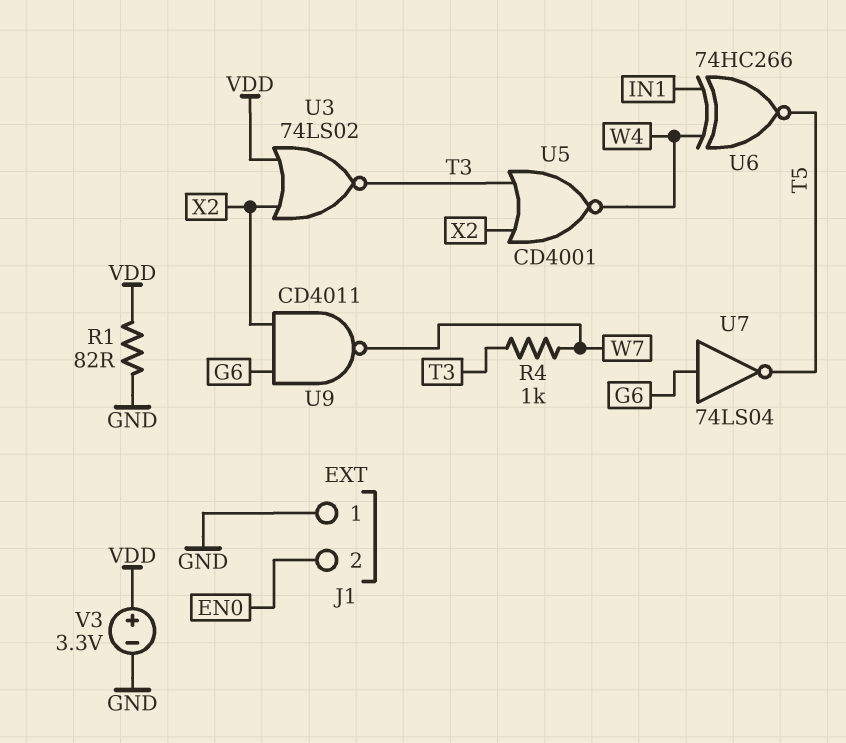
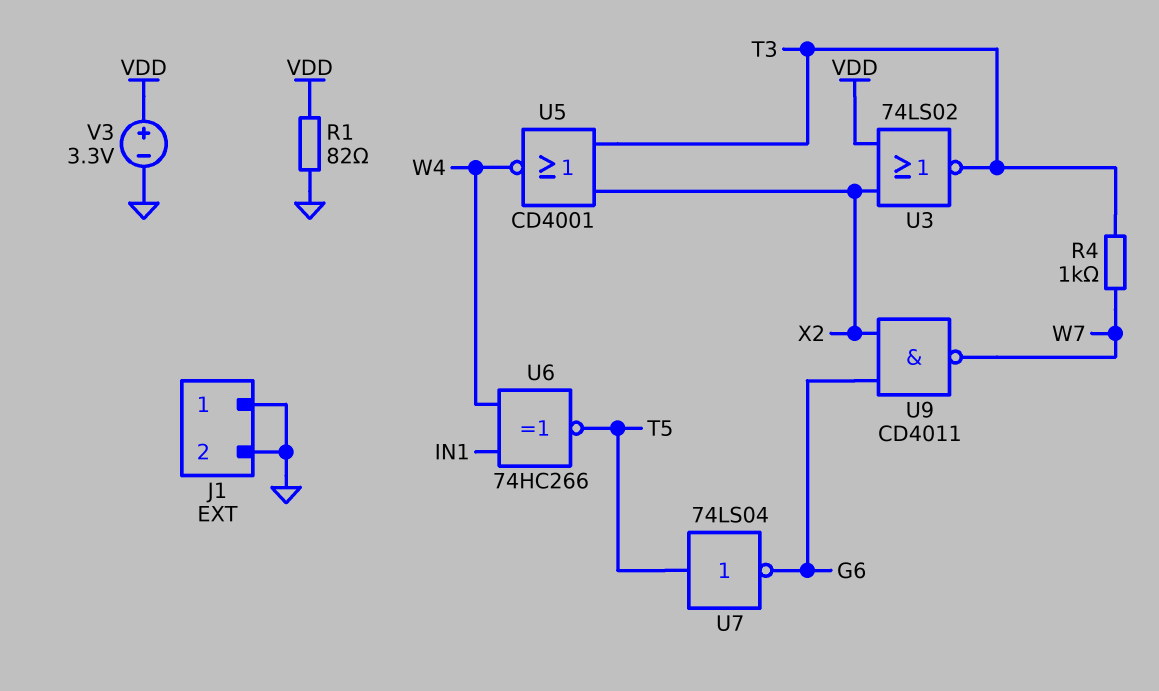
J1 pin 2: EN0 -> GND
U7: NOT 74LS04 (in G6, out T5) -> NOT 74LS04 (in T5, out G6)

